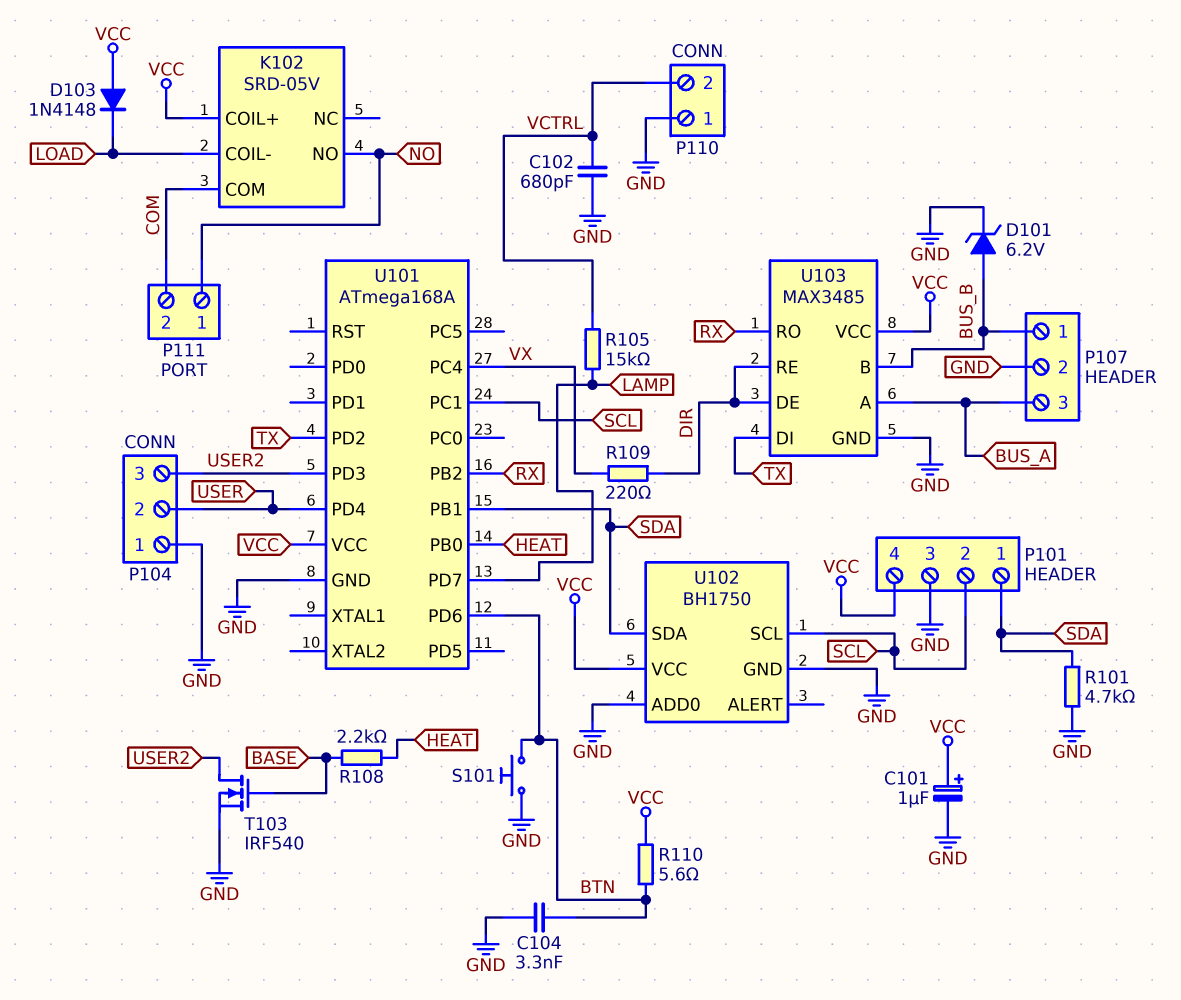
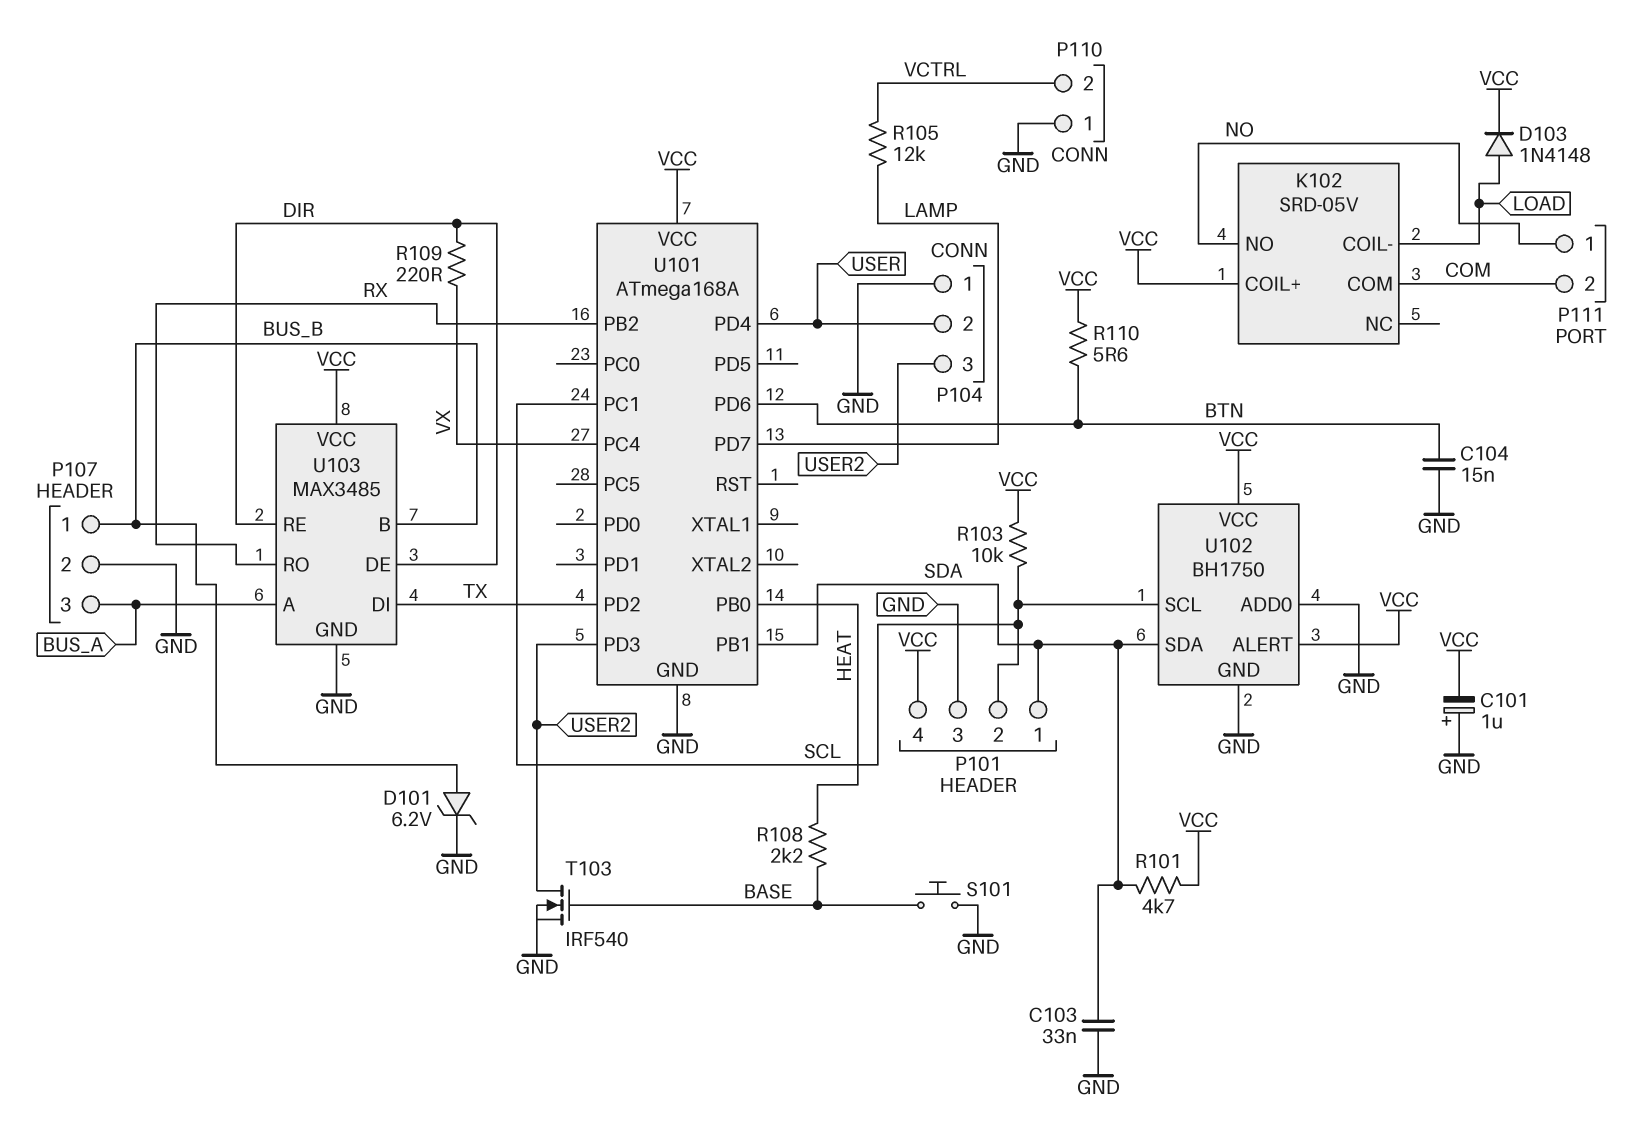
C101: 1uF (plus VCC, minus GND) -> 1uF (plus GND, minus VCC)
C102: 680pF (GND, VCTRL) -> none
C103: none -> 33nF (GND, SDA)
C104: 3.3nF (BTN, GND) -> 15nF (BTN, GND)
D103: diode 1N4148 (A VCC, K LOAD) -> diode 1N4148 (A LOAD, K VCC)
R101: 4.7k (GND, SDA) -> 4.7k (SDA, VCC)
R103: none -> 10k (SCL, VCC)
R105: 15k (LAMP, VCTRL) -> 12k (LAMP, VCTRL)
S101: button (BTN, GND) -> button (BASE, GND)
U102 pin ALERT: none -> VCC

